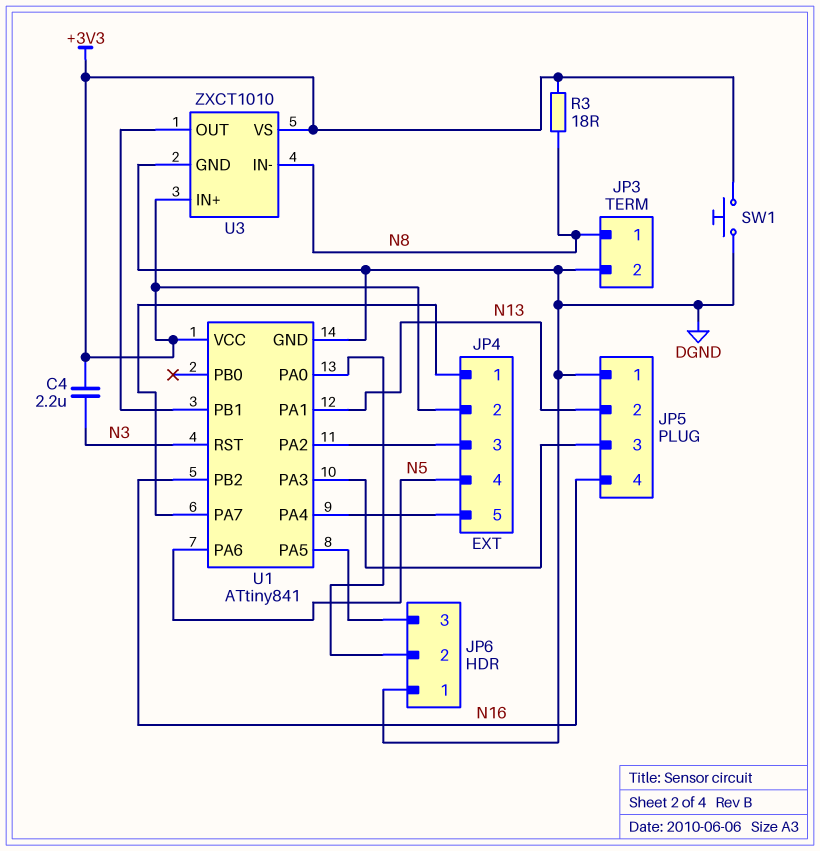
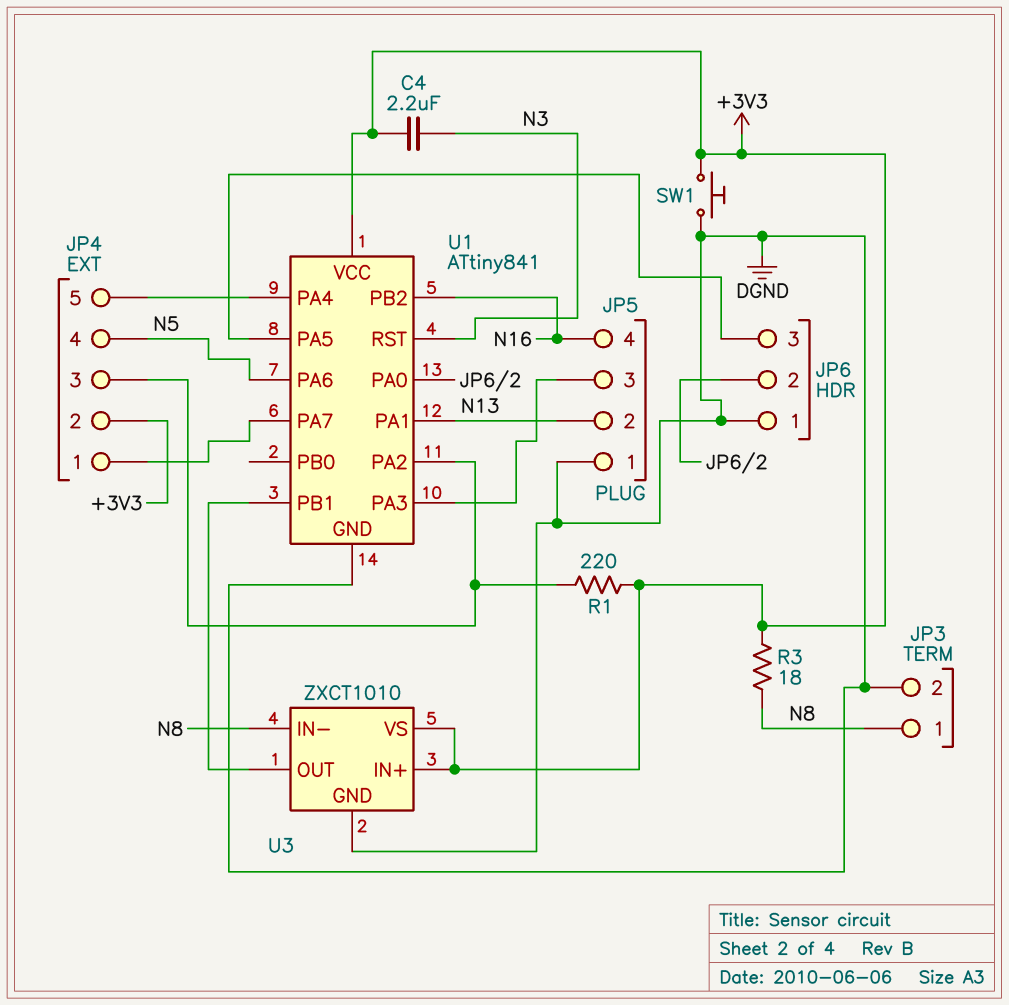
R1: none -> 220 (+3V3, JP4/3)

